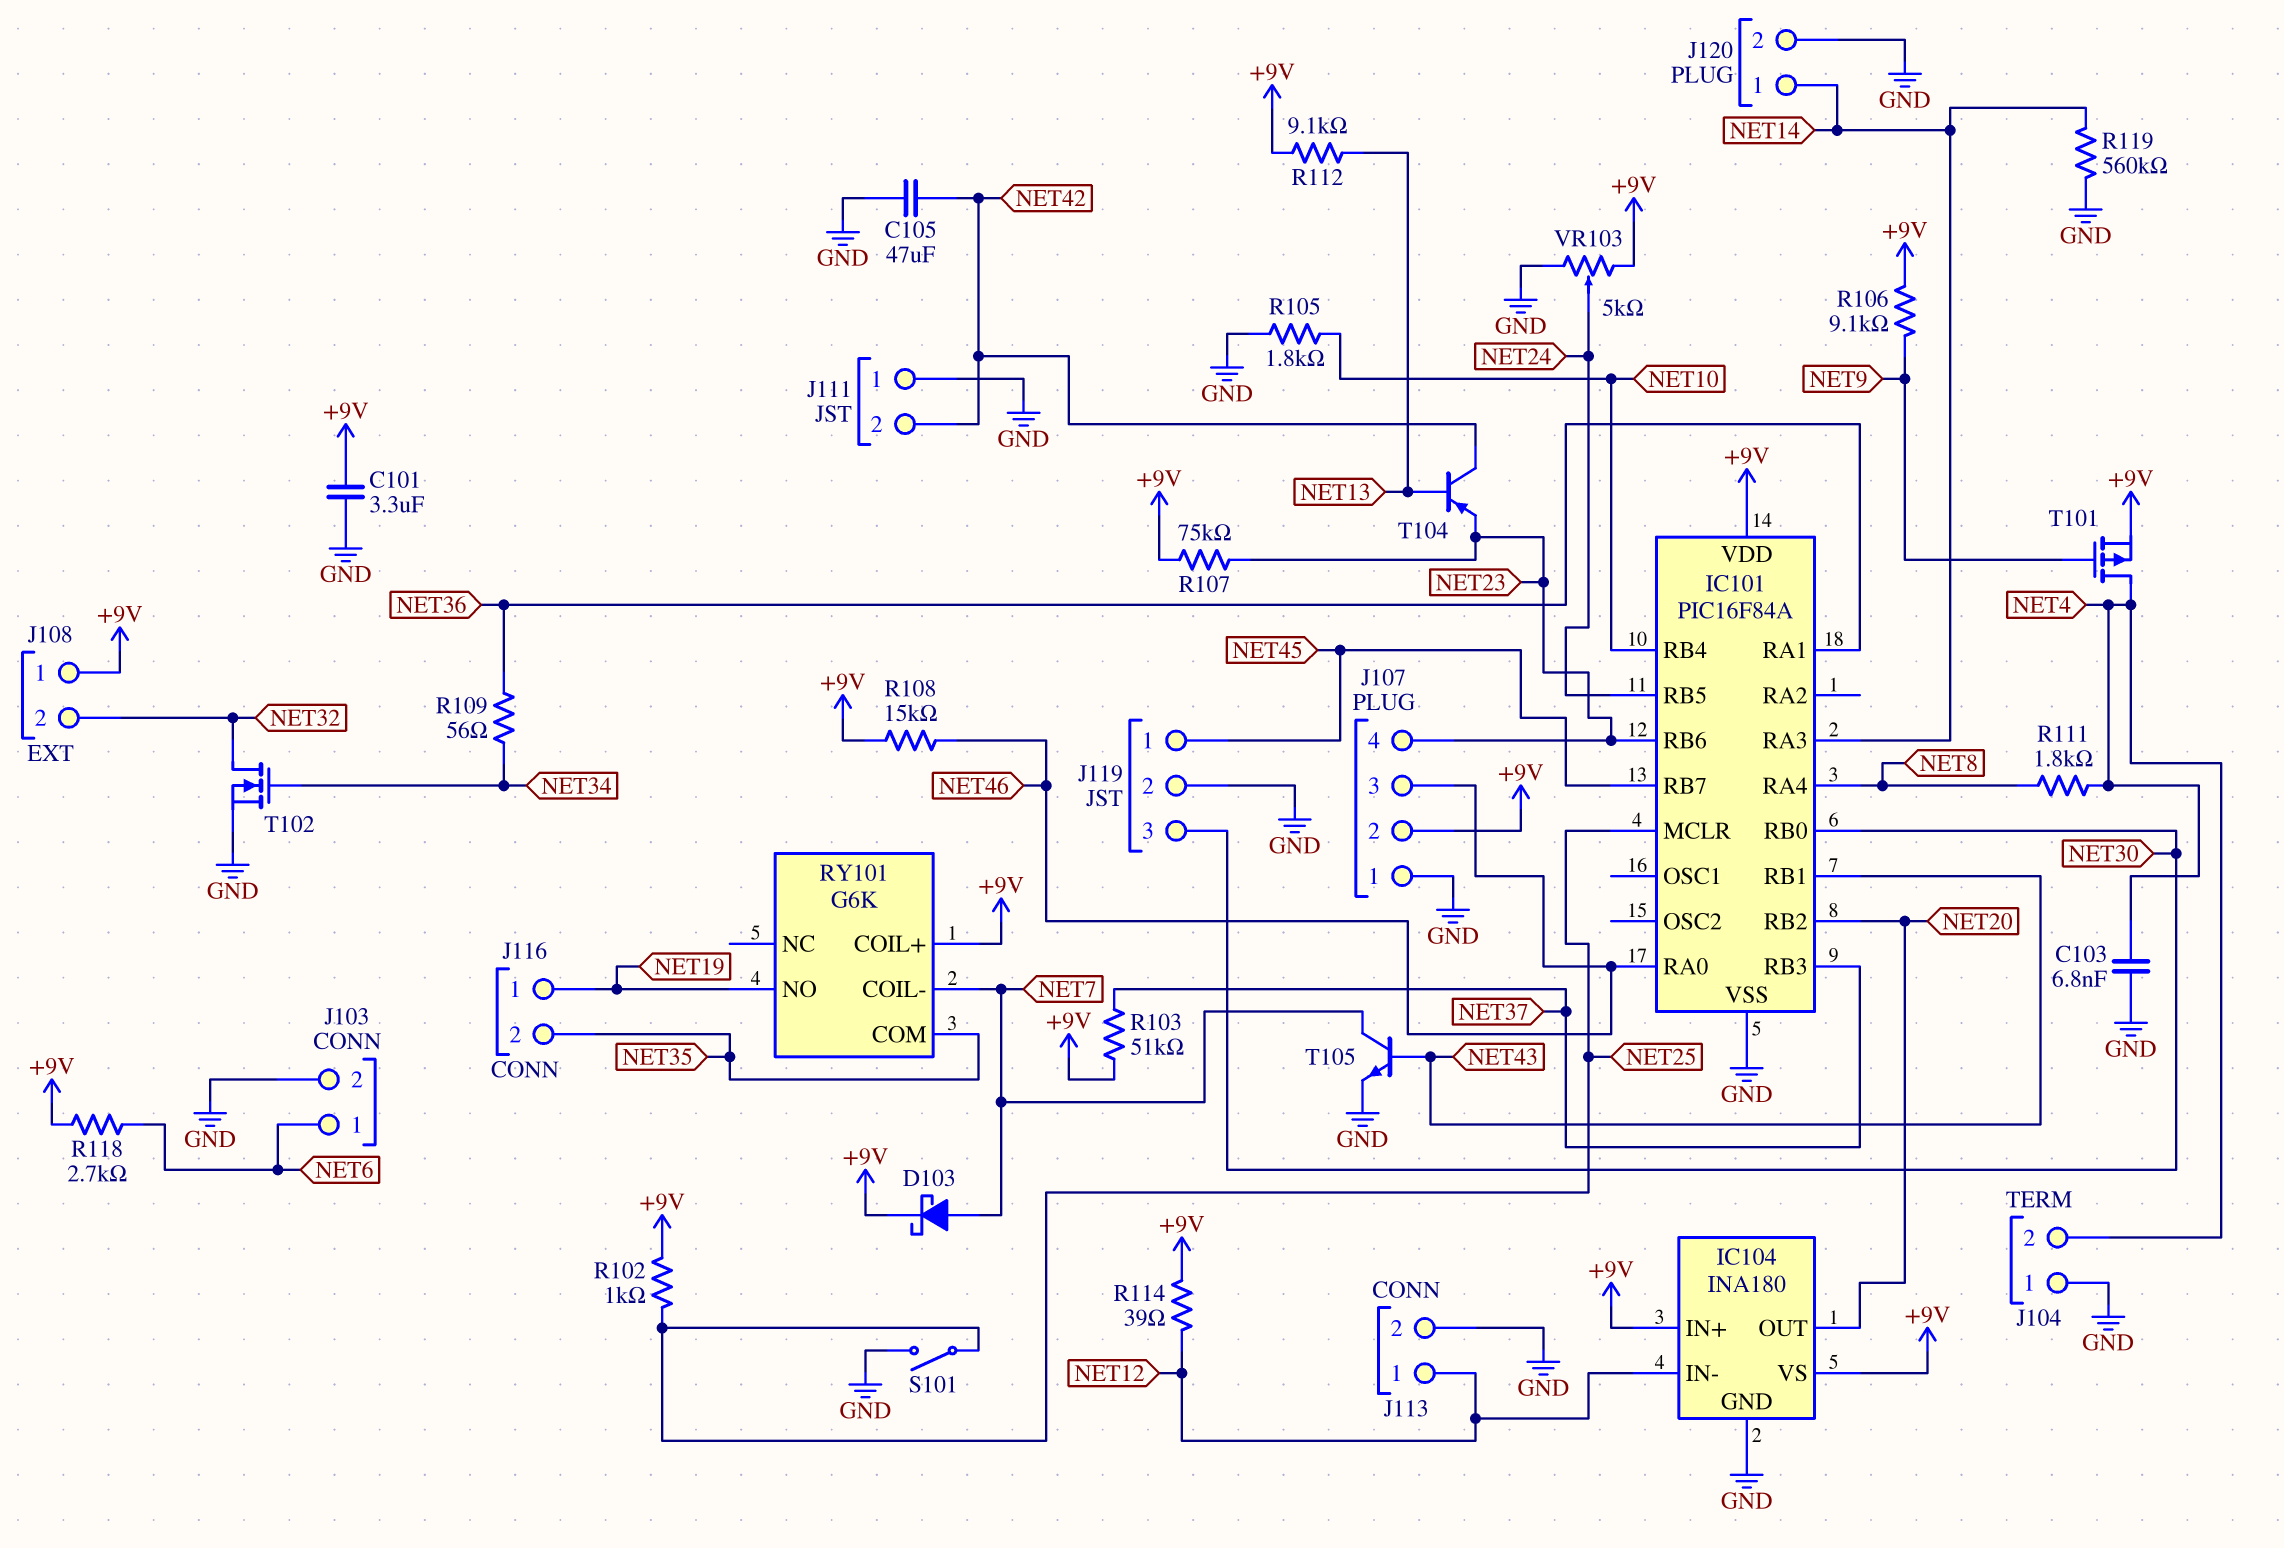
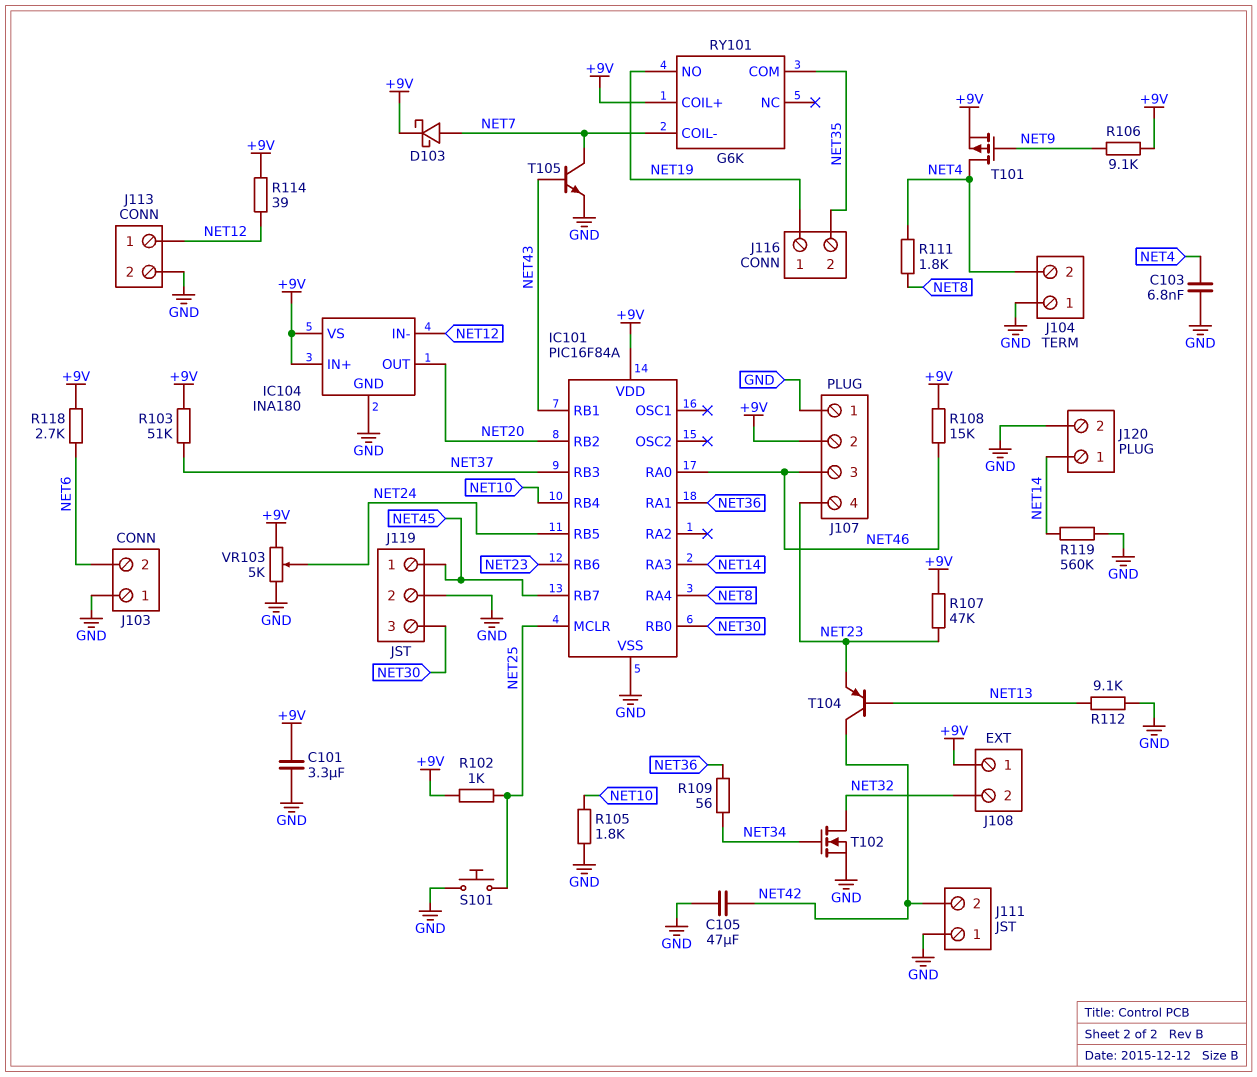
J103 pin 1: NET6 -> GND
J103 pin 2: GND -> NET6
R107: 75k (+9V, NET23) -> 47k (+9V, NET23)
R112: 9.1k (+9V, NET13) -> 9.1k (GND, NET13)
S101: switch (GND, NET25) -> button (GND, NET25)

